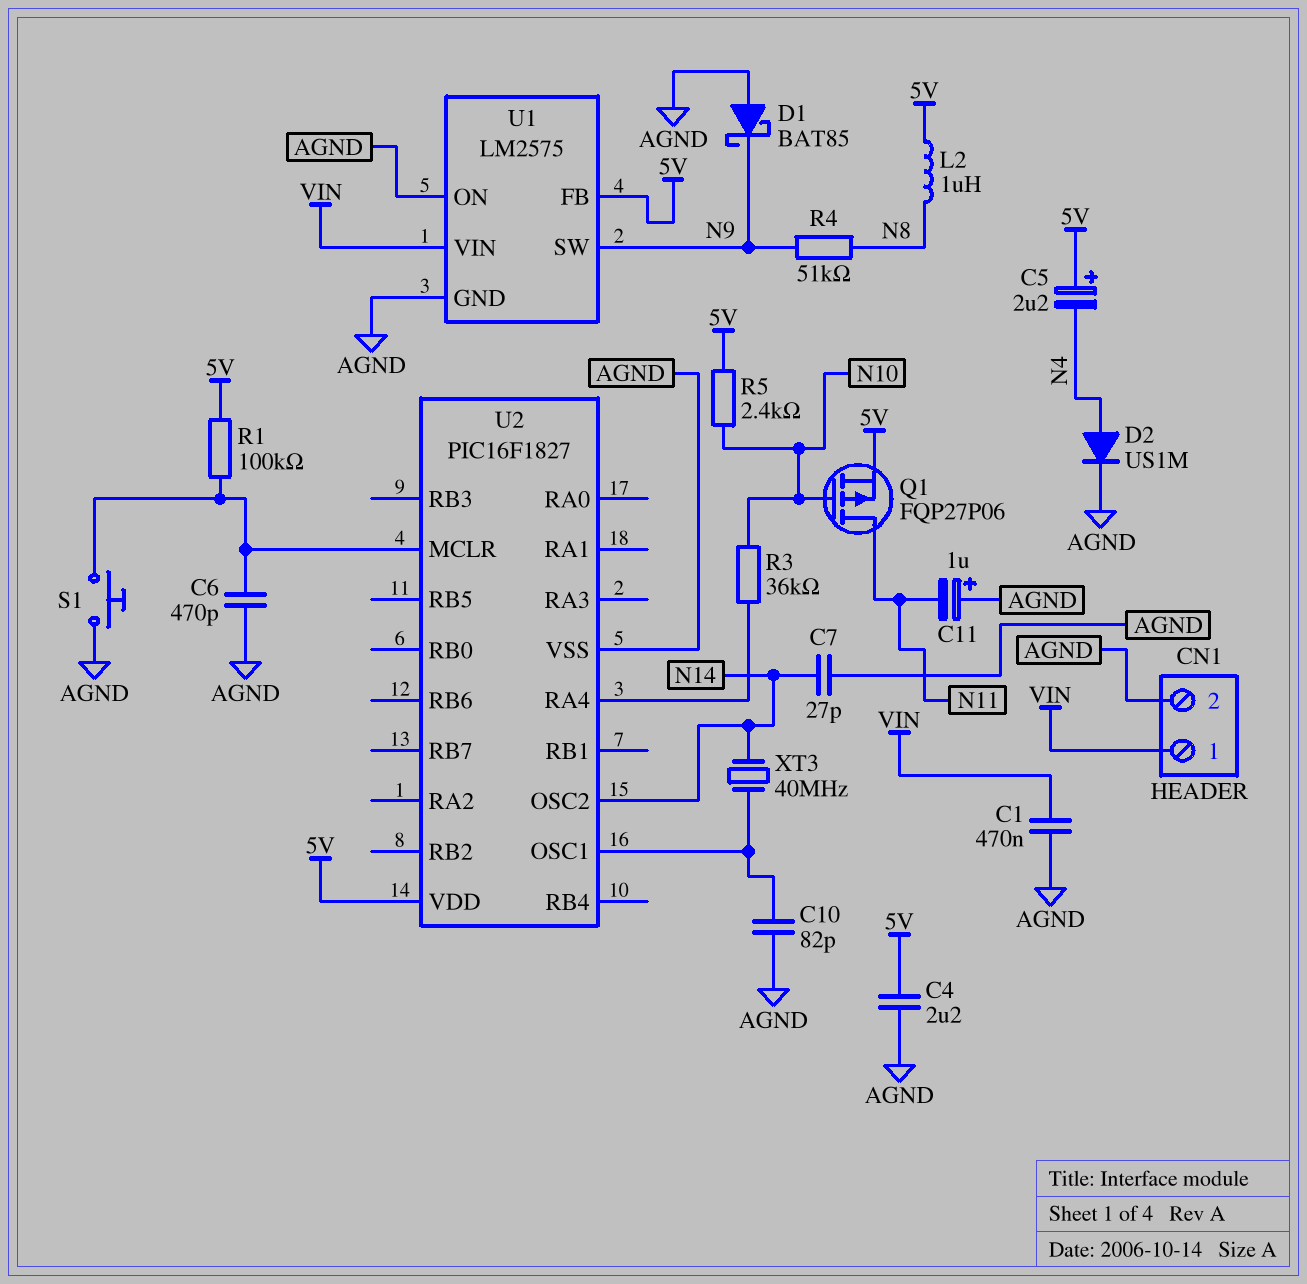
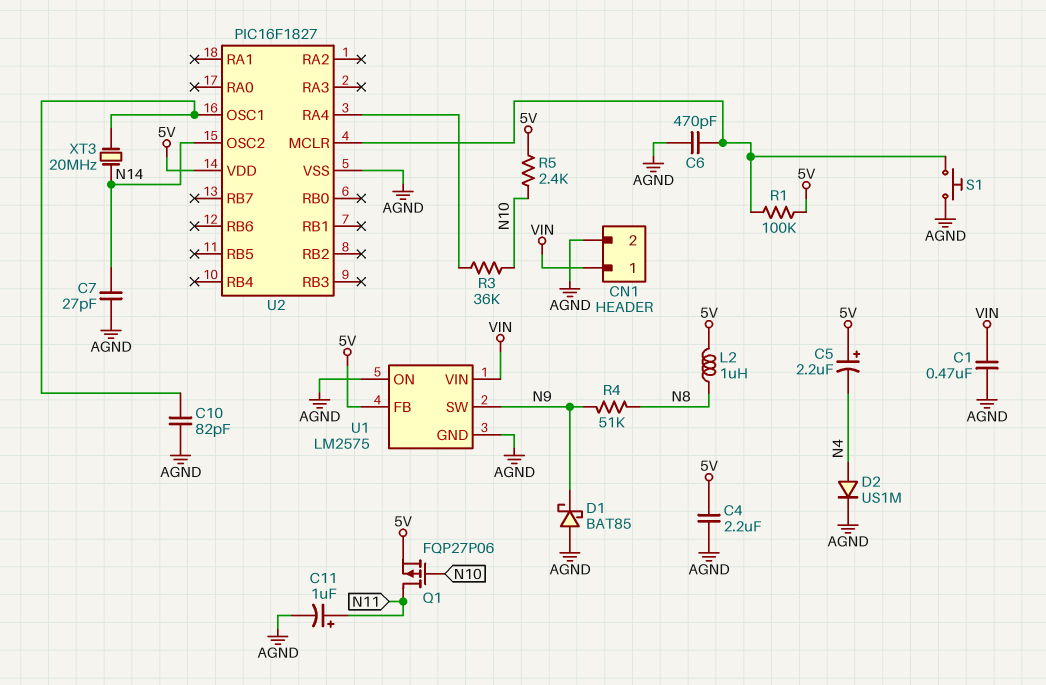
C11: 1uF (plus AGND, minus N11) -> 1uF (plus N11, minus AGND)
XT3: 40MHz (N14, U2/OSC1) -> 20MHz (N14, U2/OSC1)

